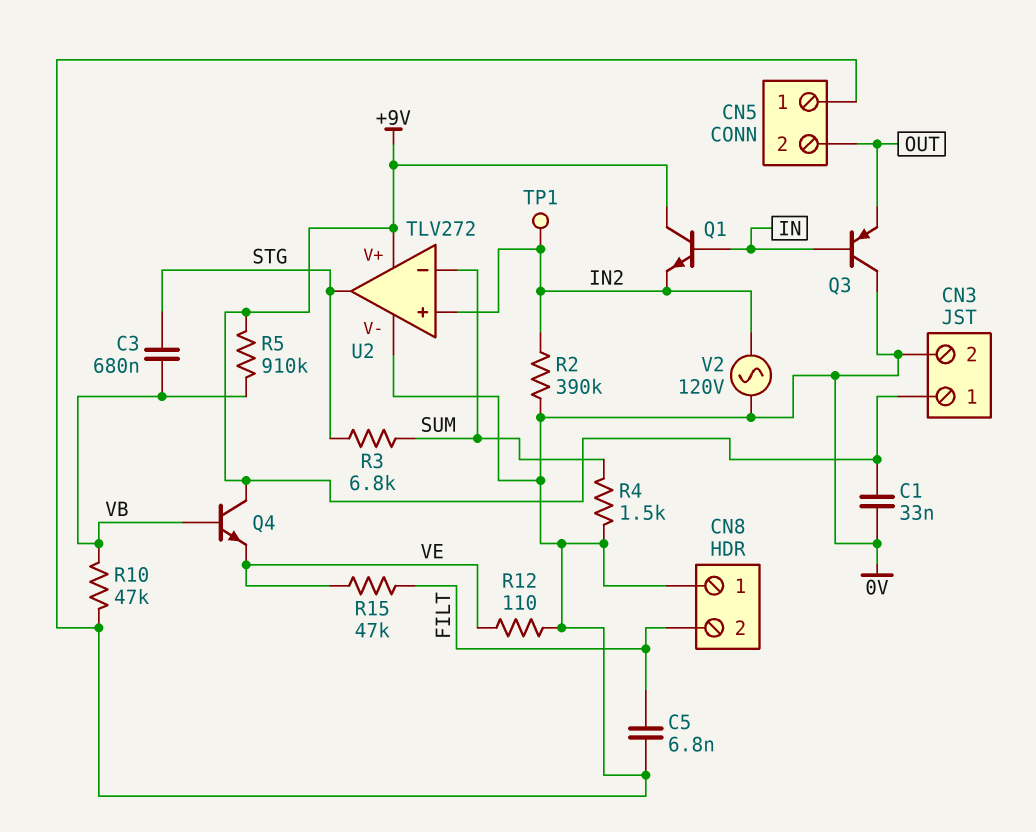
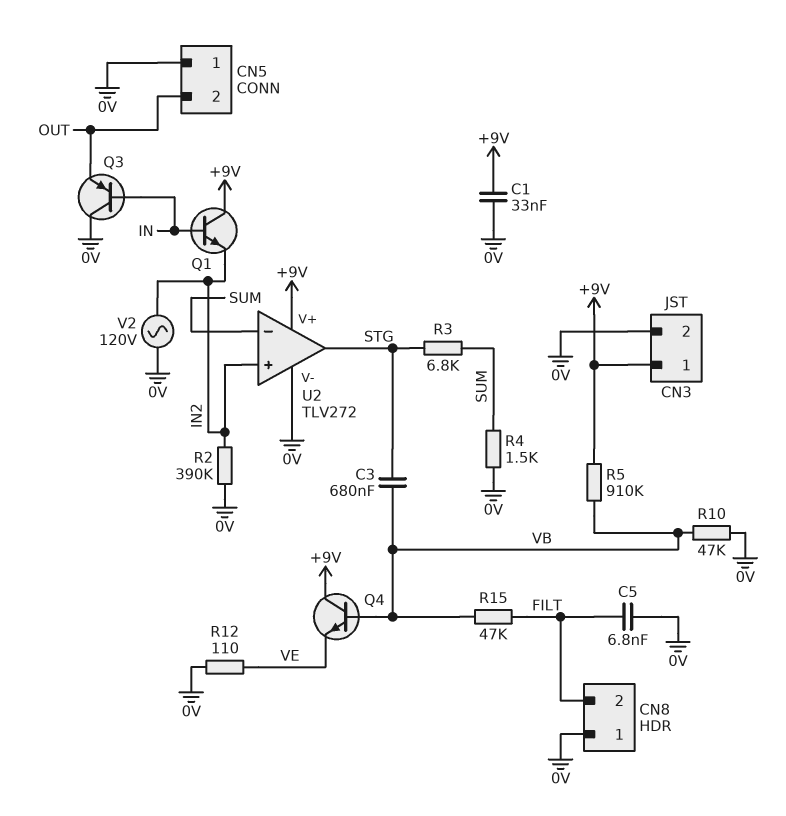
R15: 47k (FILT, VE) -> 47k (FILT, VB)
TP1: test point (IN2) -> none

